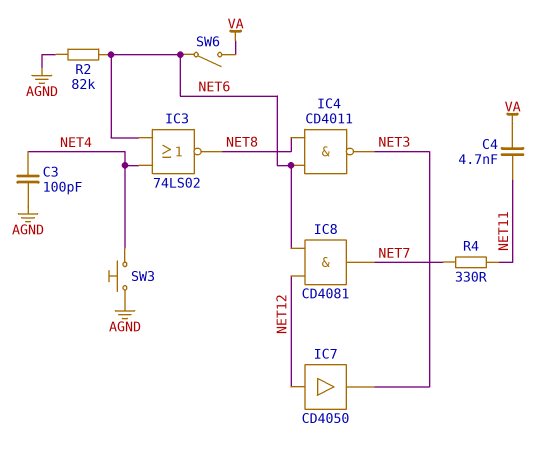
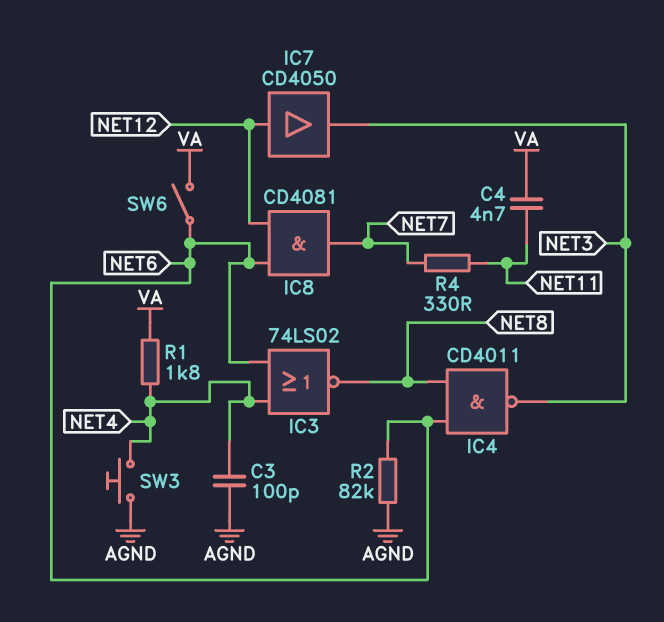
R1: none -> 1.8k (NET4, VA)

